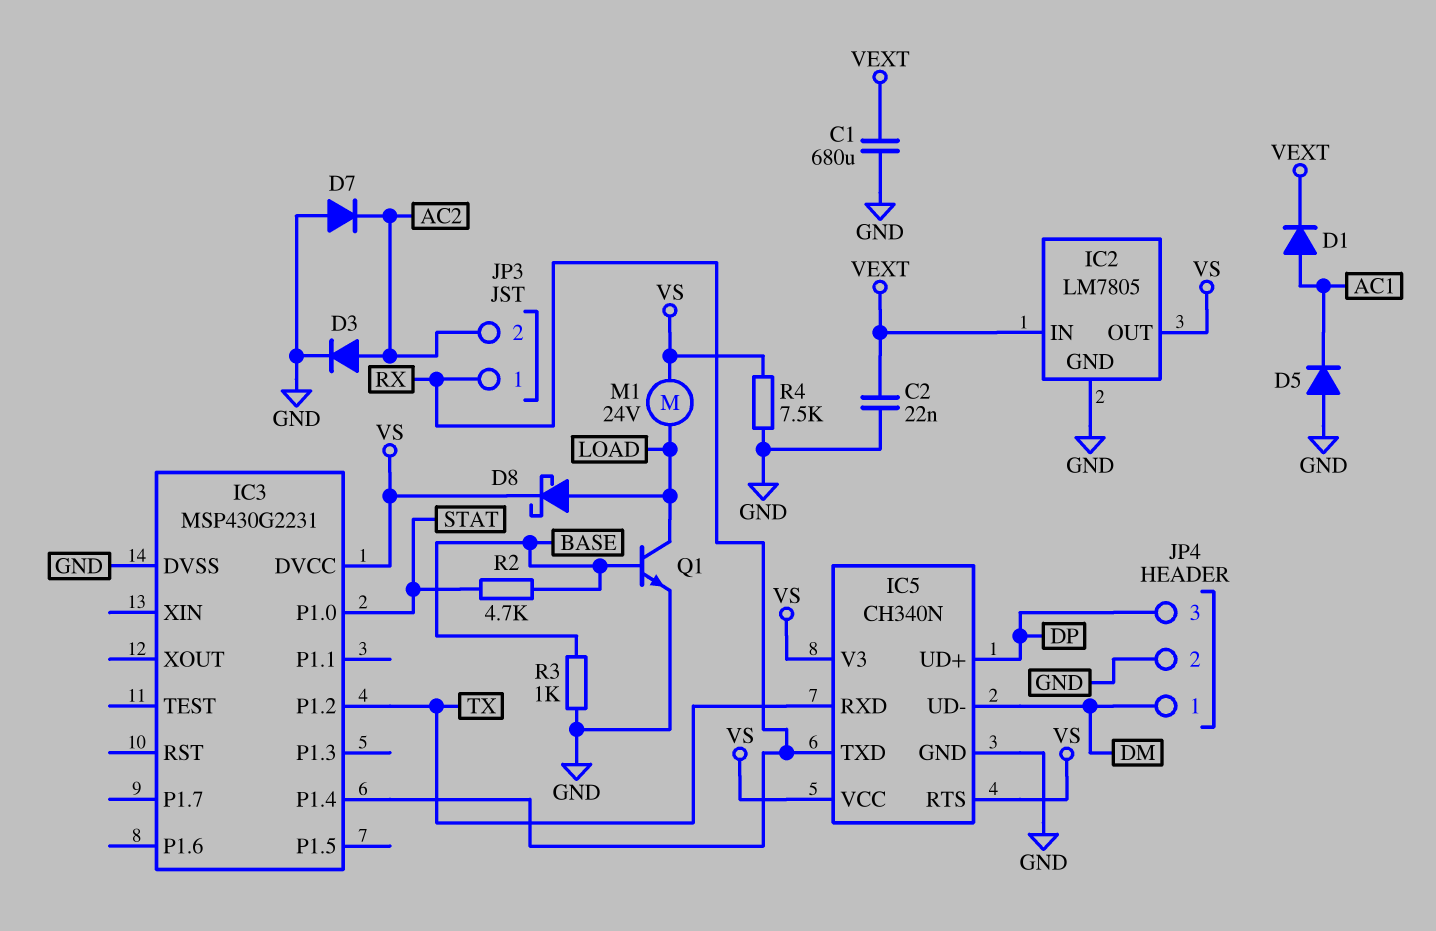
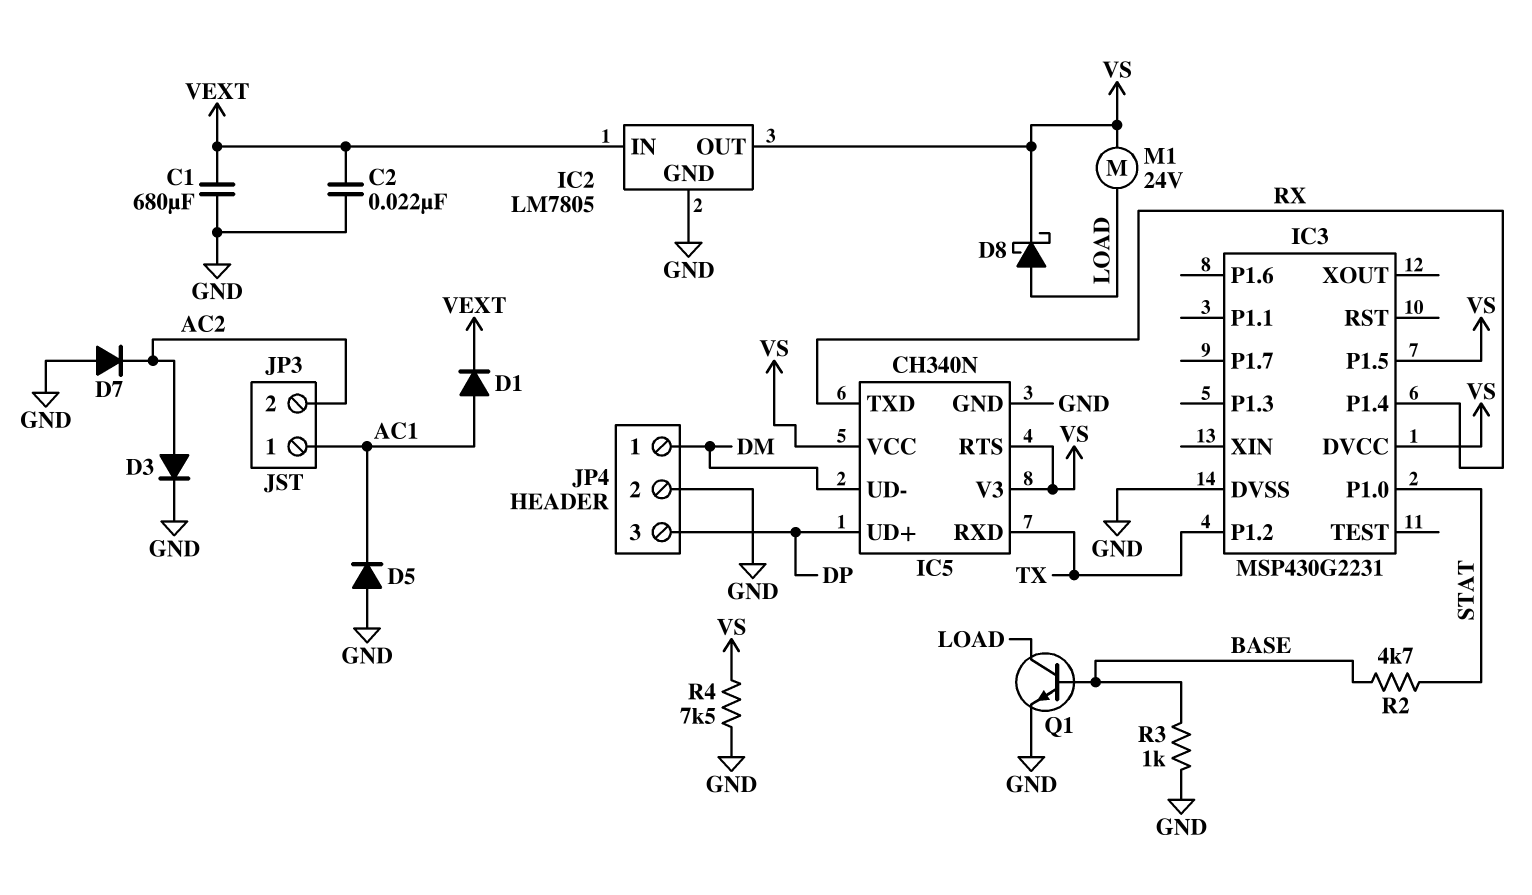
IC3 pin P1.5: none -> VS
JP3 pin 1: RX -> AC1

